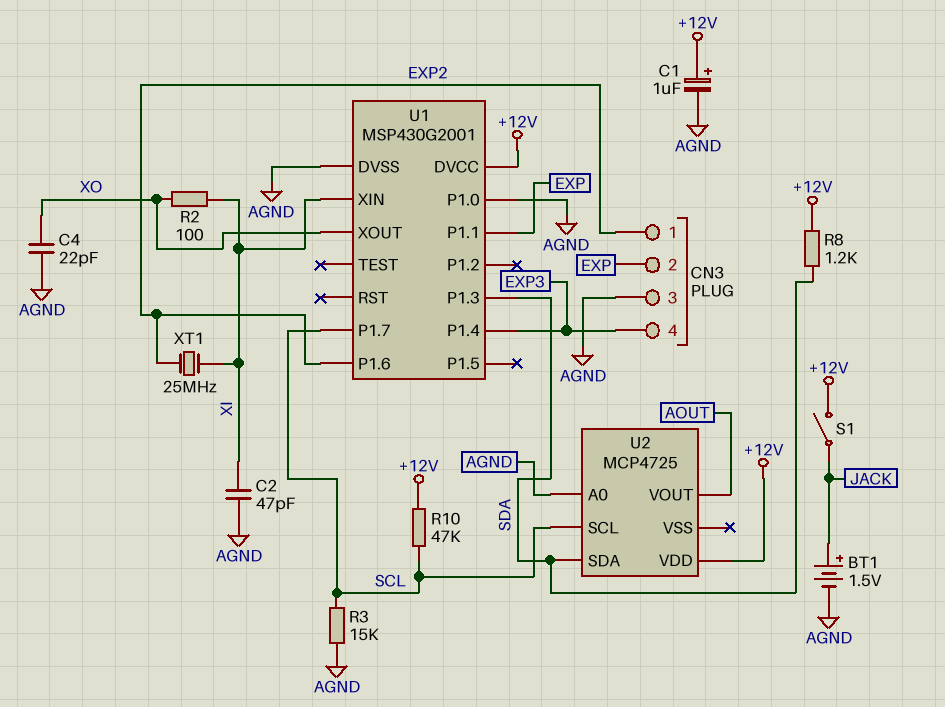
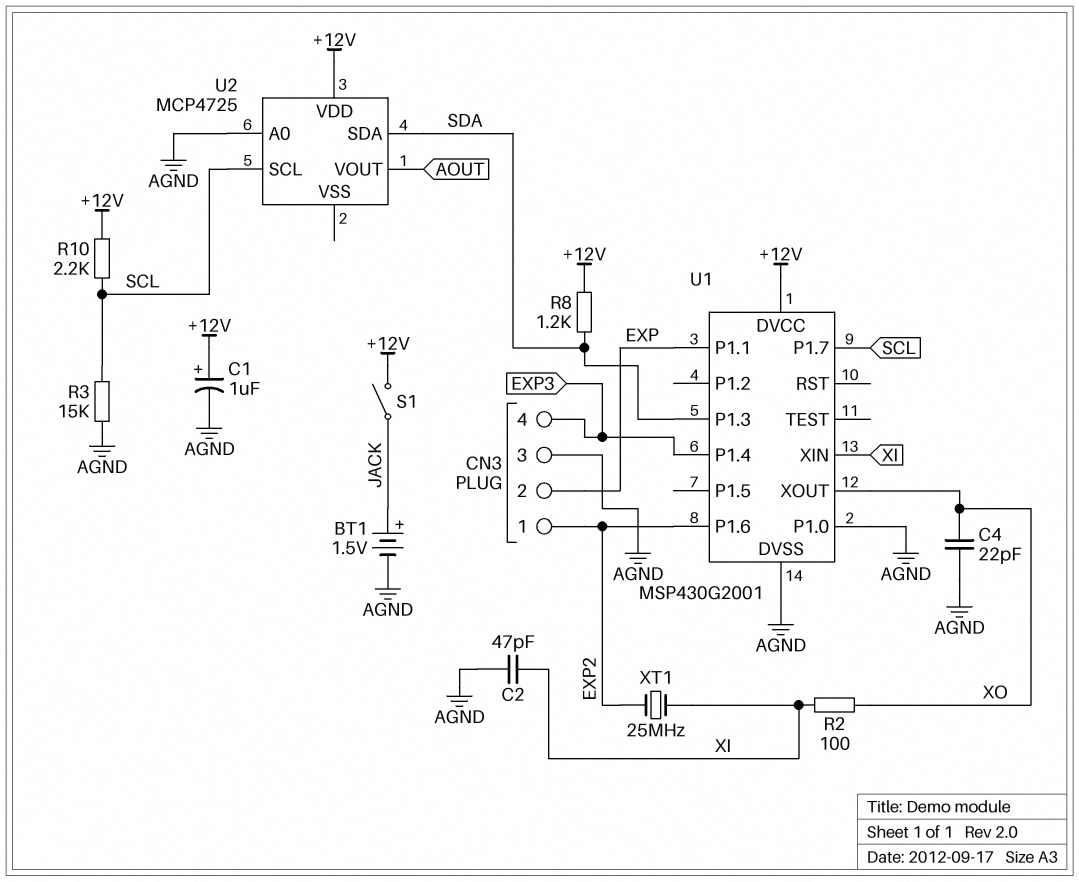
R10: 47k (+12V, SCL) -> 2.2k (+12V, SCL)

